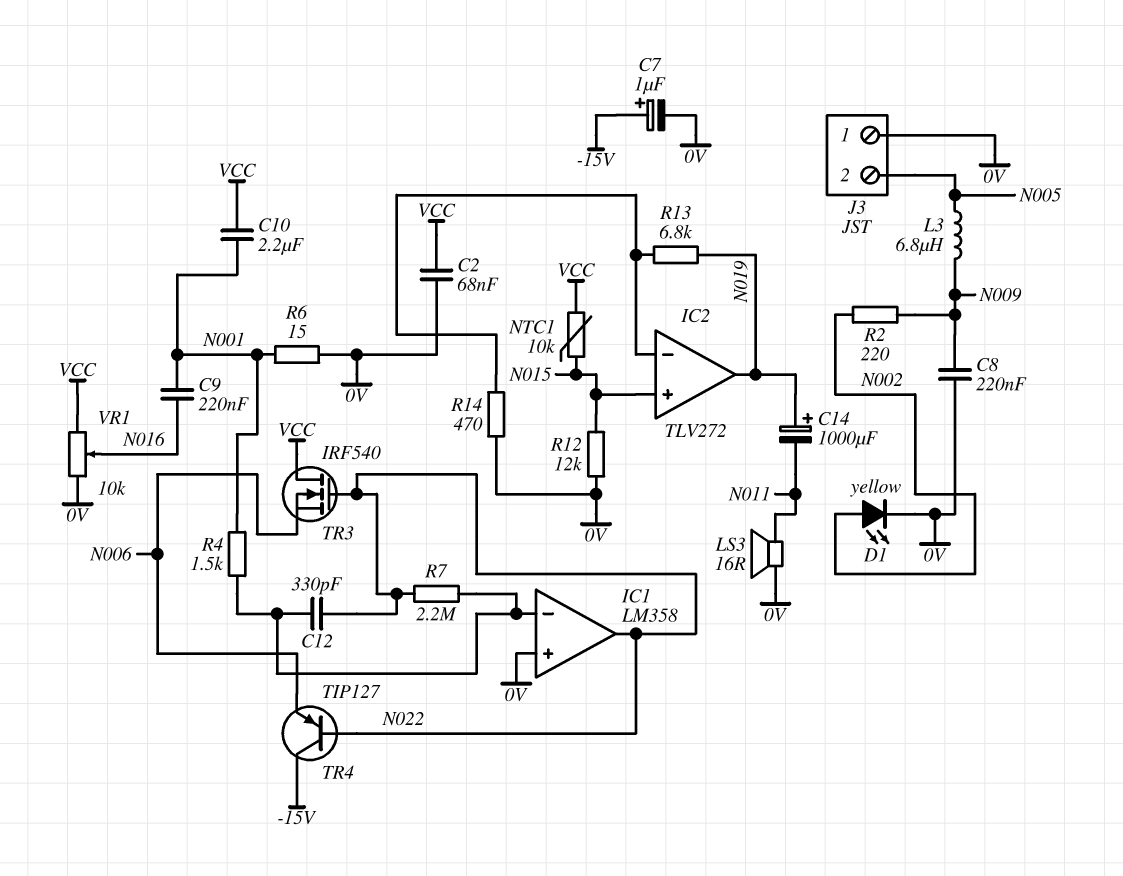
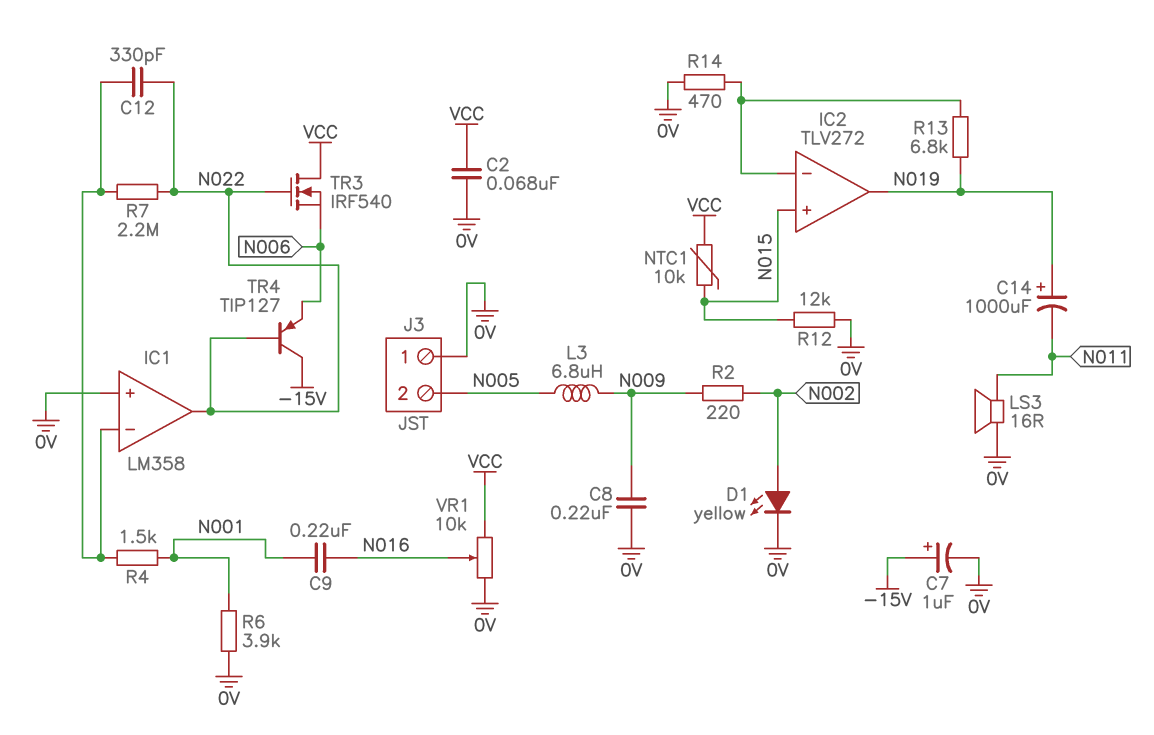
C10: 2.2uF (N001, VCC) -> none
R6: 15 (0V, N001) -> 3.9k (0V, N001)

